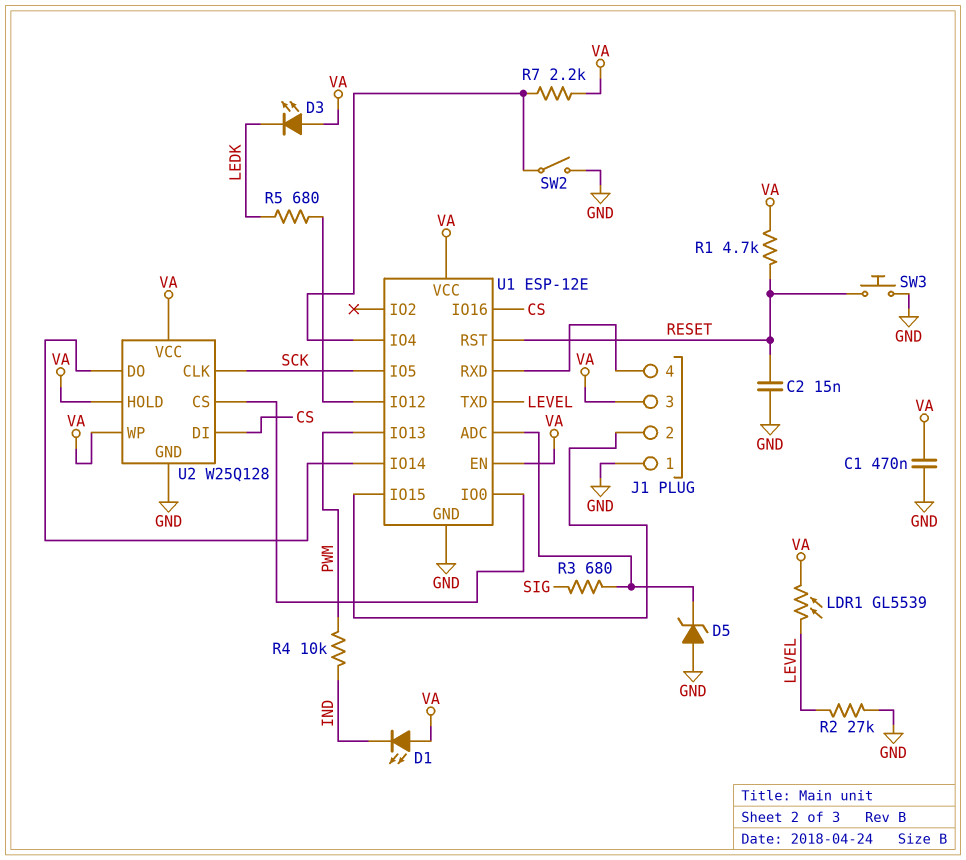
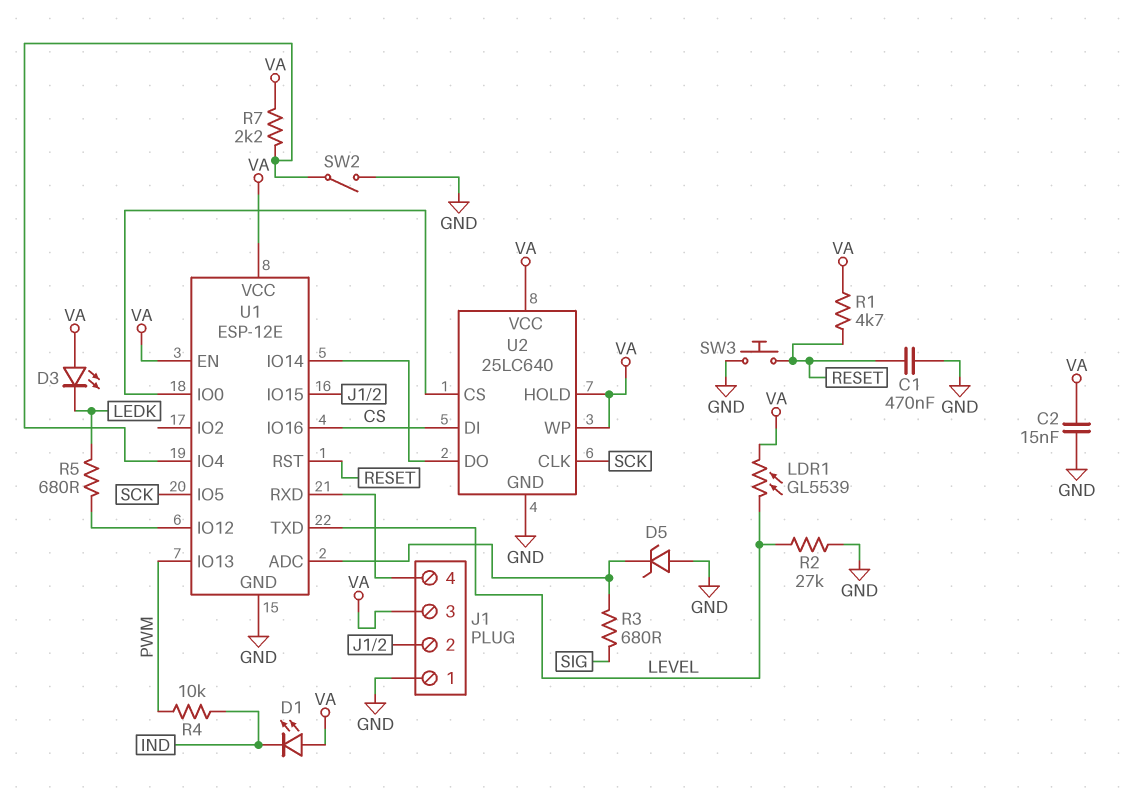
C1: 470nF (GND, VA) -> 470nF (GND, RESET)
C2: 15nF (GND, RESET) -> 15nF (GND, VA)
U2: W25Q128 -> 25LC640

